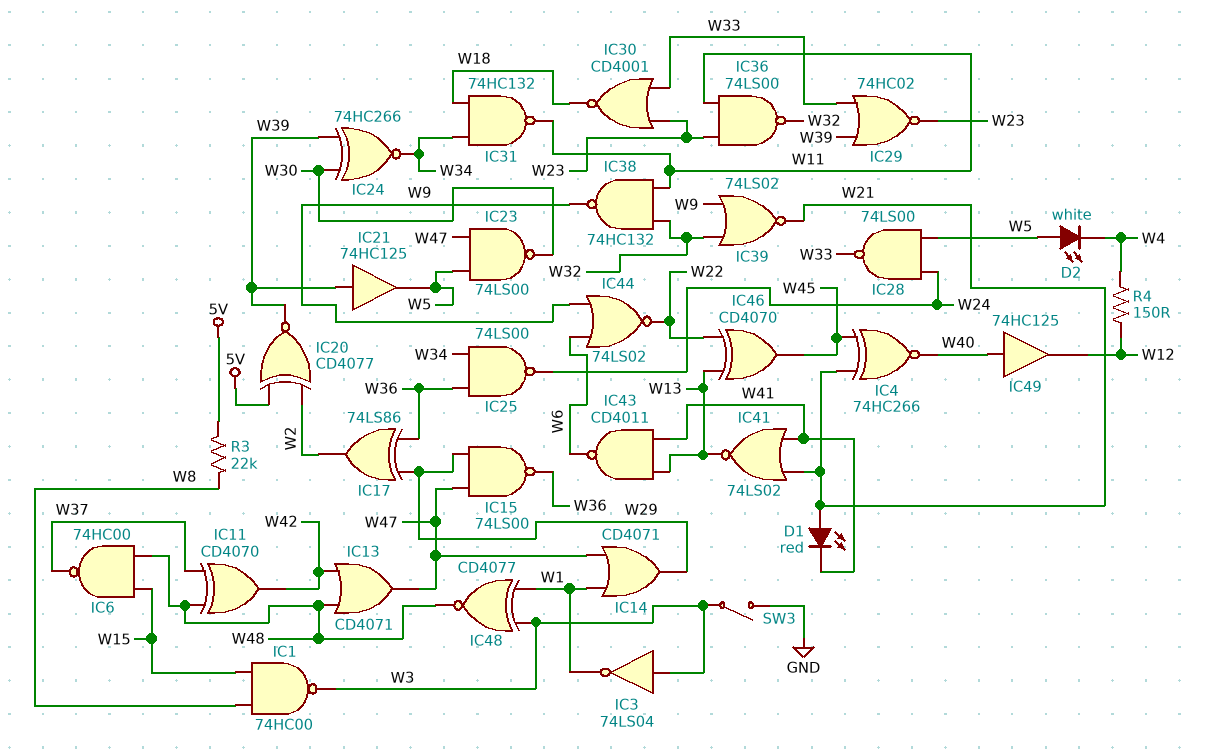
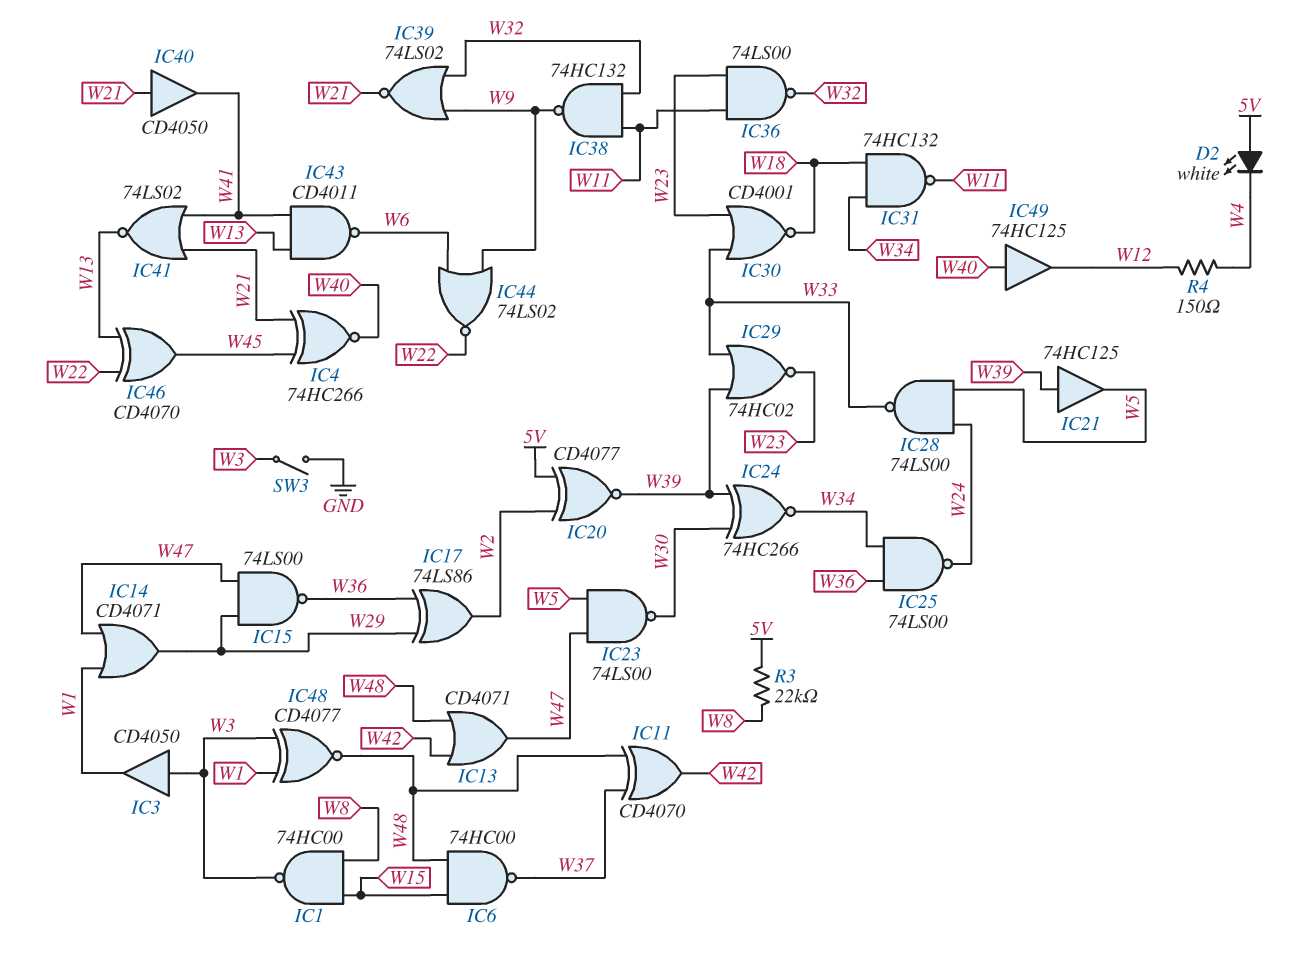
D1: LED red (A W21, K W41) -> none
D2: LED white (A W5, K W4) -> LED white (A 5V, K W4)
IC3: NOT 74LS04 (in W3, out W1) -> buffer CD4050 (in W3, out W1)
IC40: none -> buffer CD4050 (in W21, out W41)

